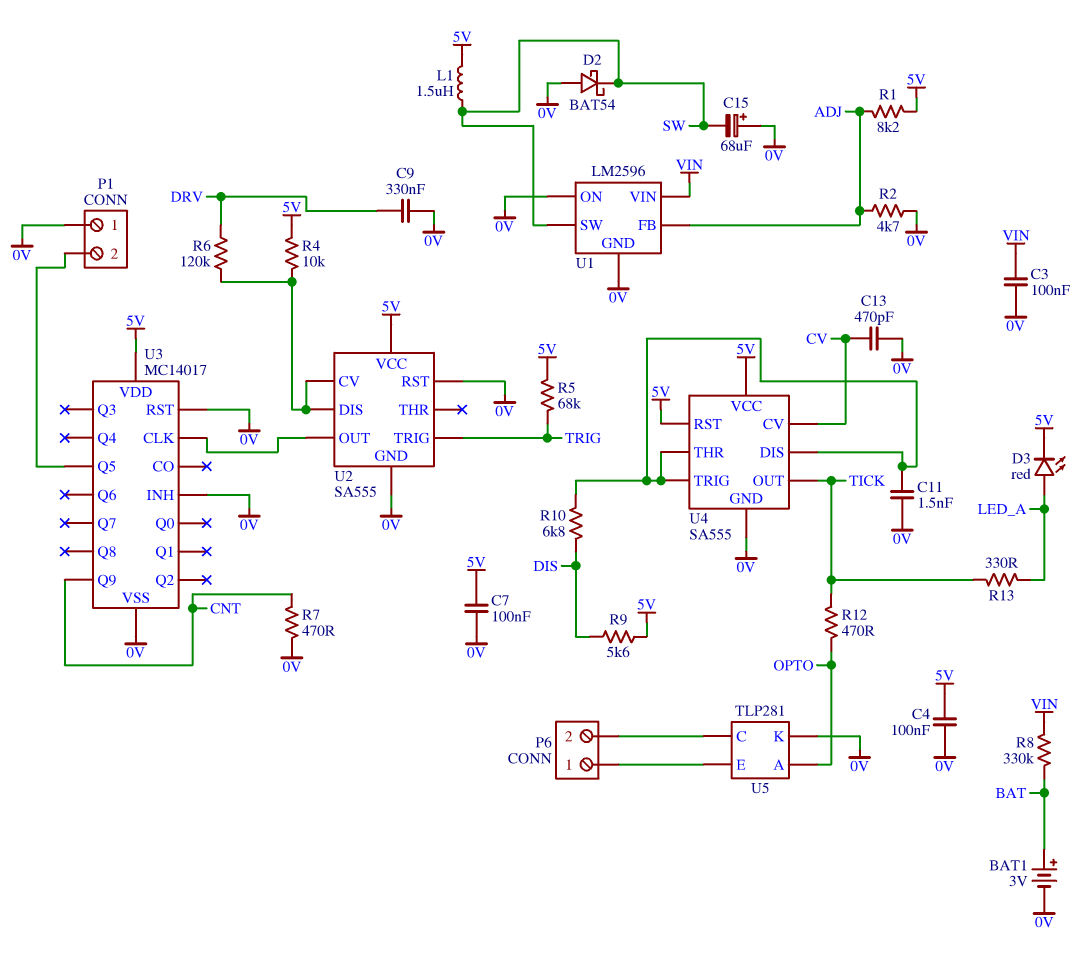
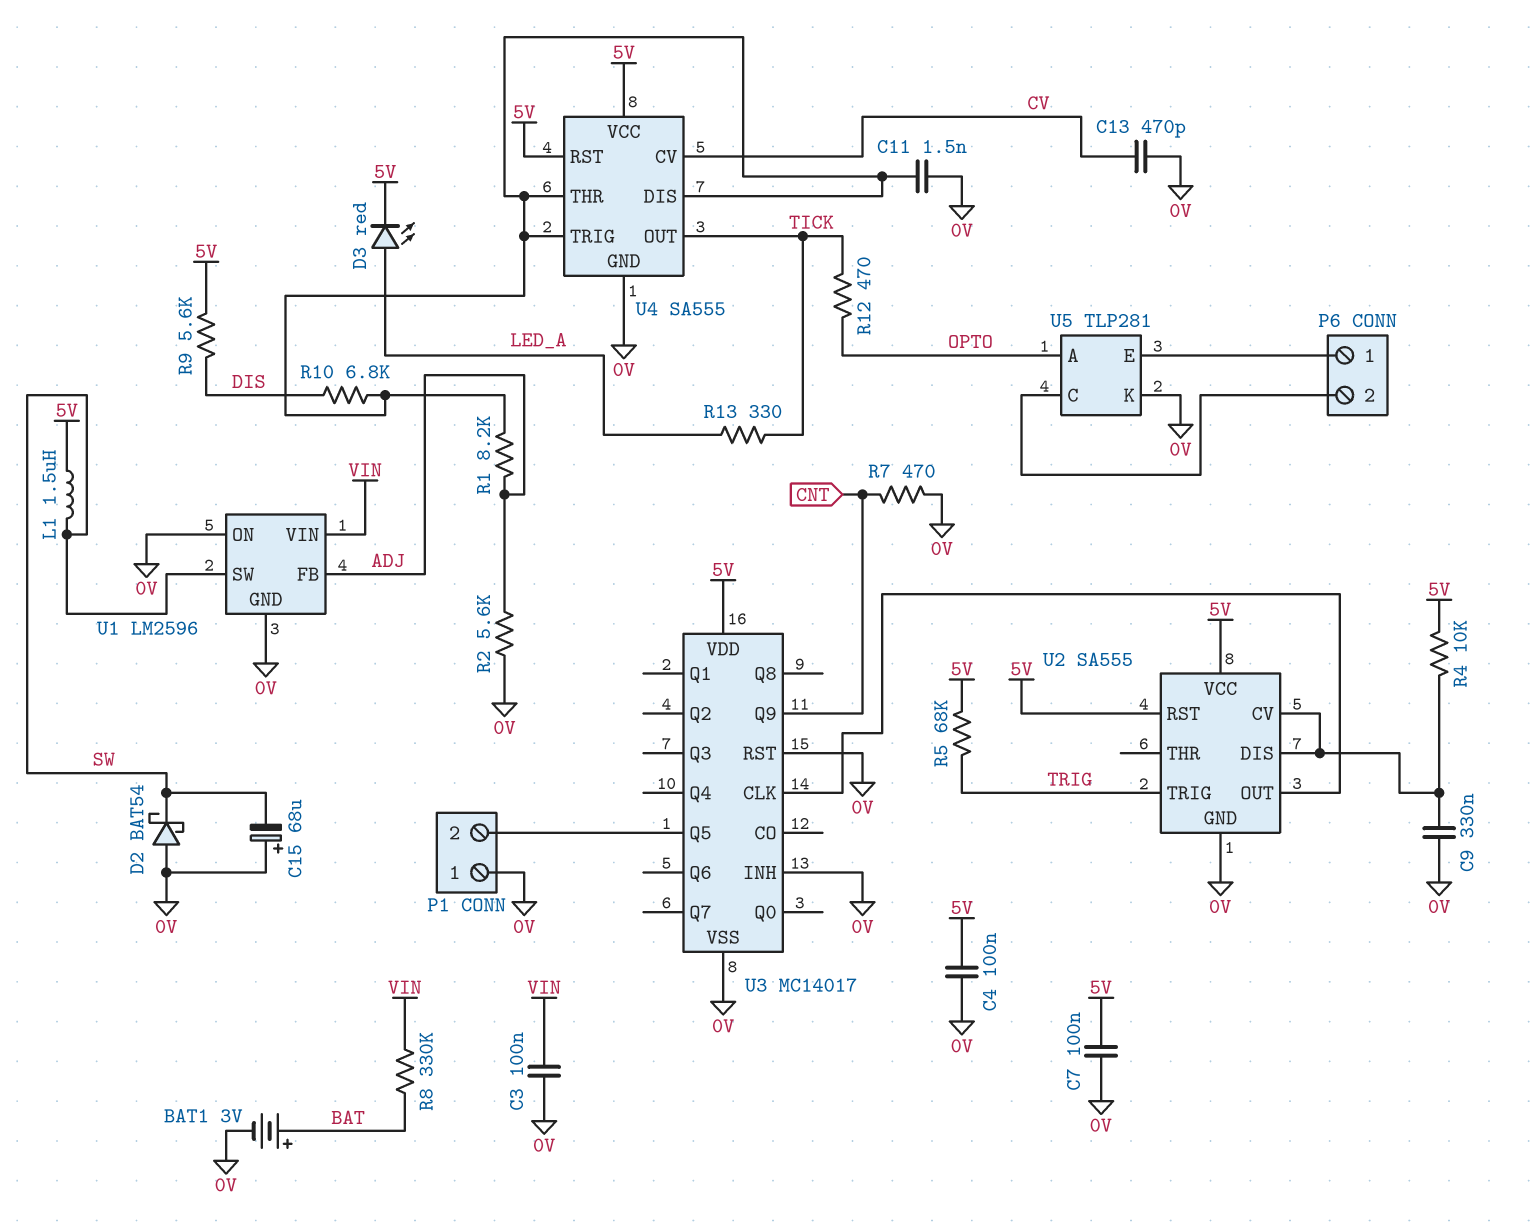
C9: 330nF (0V, DRV) -> 330nF (0V, U2/CV)
R1: 8.2k (5V, ADJ) -> 8.2k (ADJ, U4/DIS)
R2: 4.7k (0V, ADJ) -> 5.6k (0V, ADJ)
R6: 120k (DRV, U2/CV) -> none
U2 pin RST: 0V -> 5V

